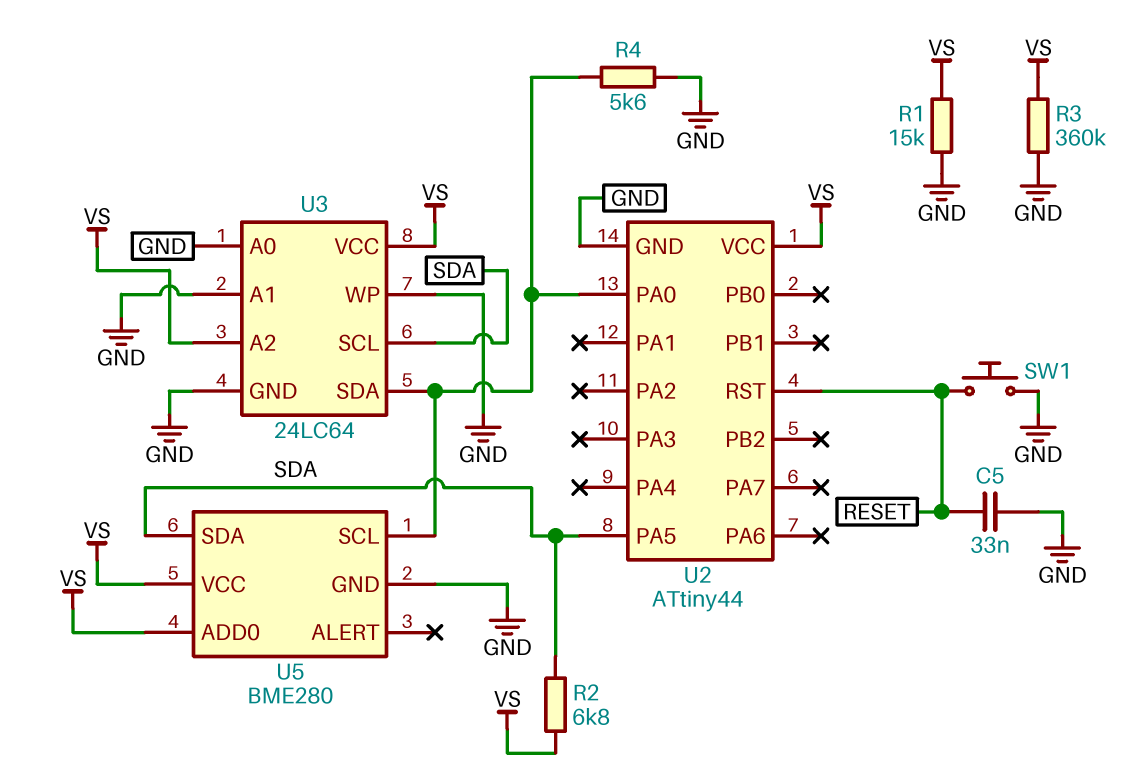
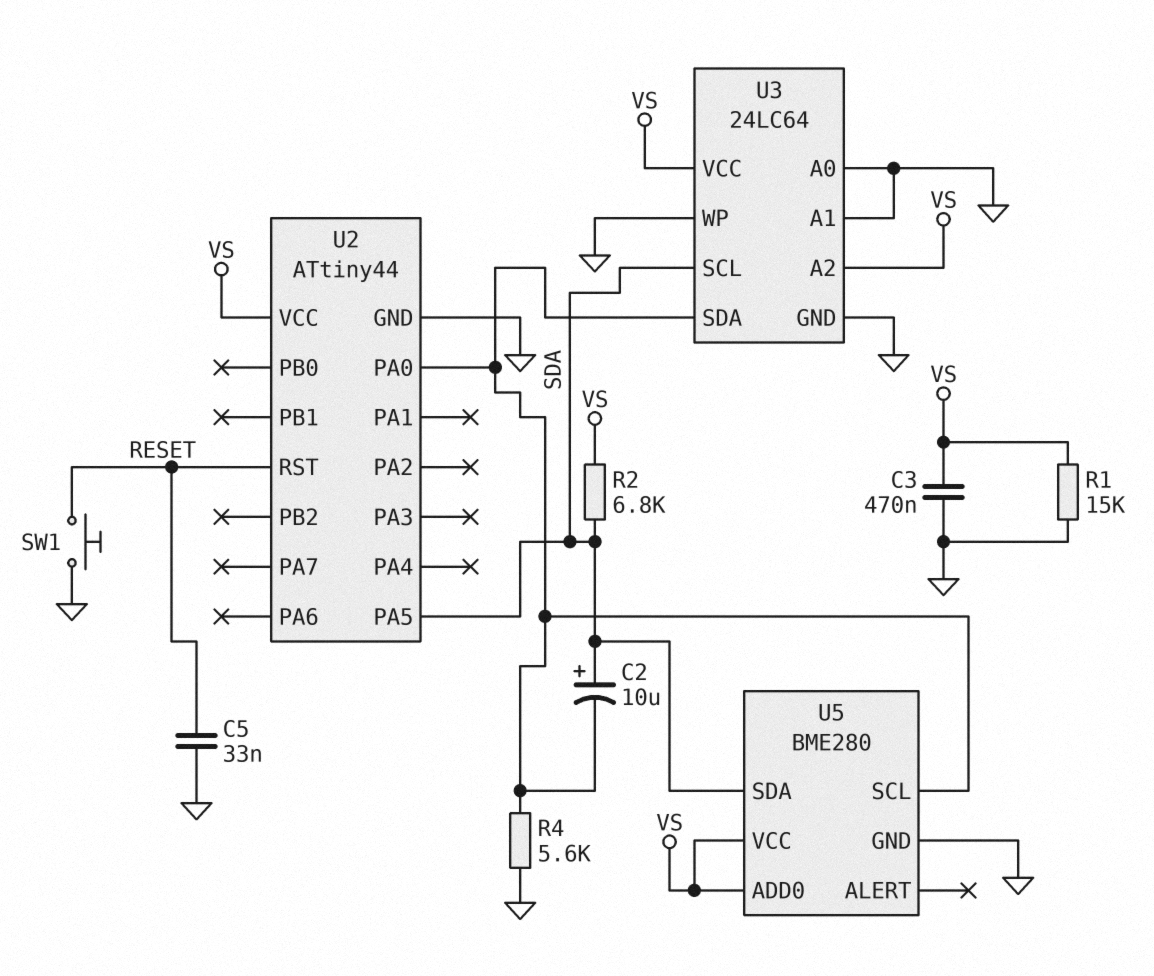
C2: none -> 10uF (plus SDA, minus U2/PA0)
C3: none -> 470nF (GND, VS)
R3: 360k (GND, VS) -> none

